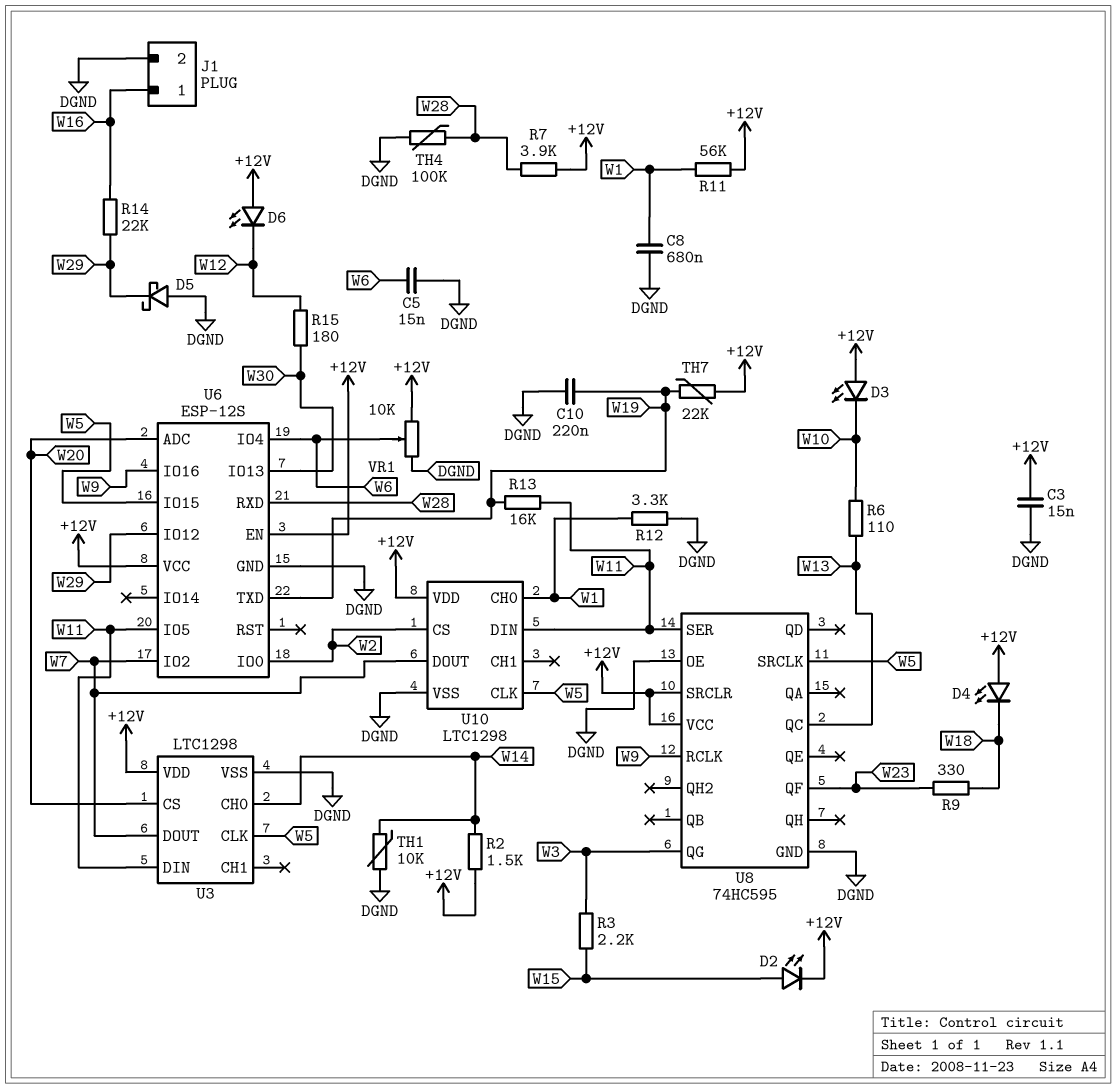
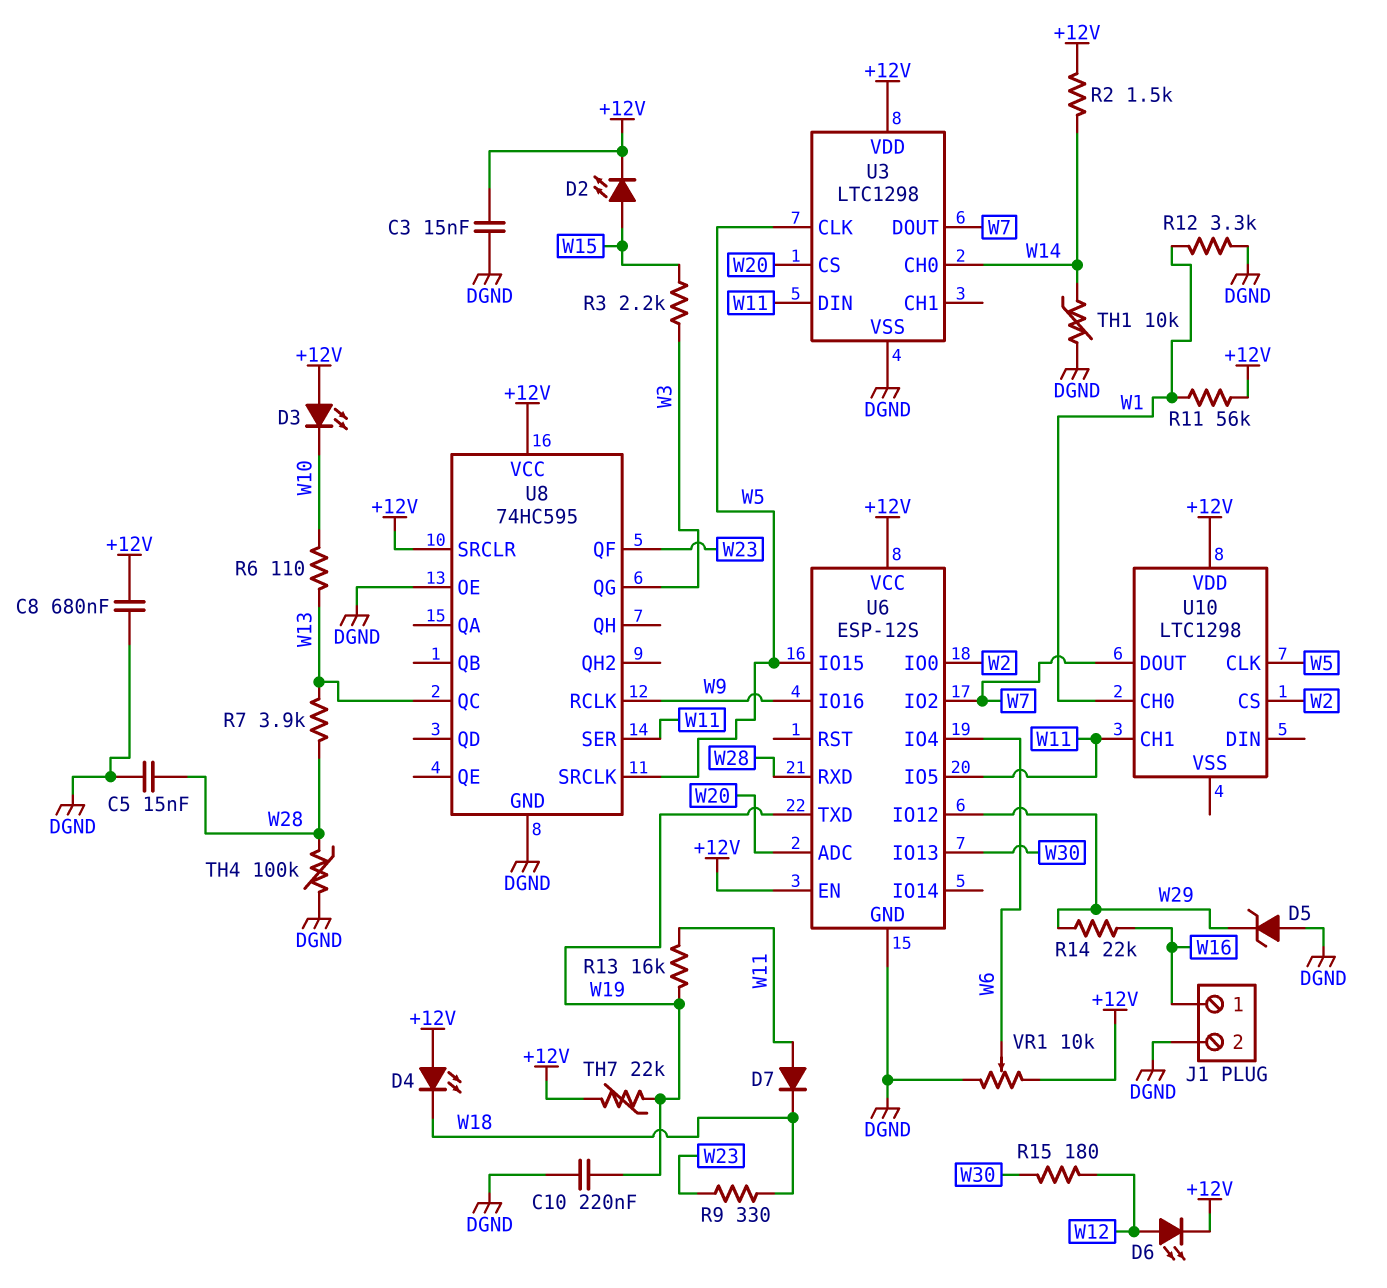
C5: 15nF (DGND, W6) -> 15nF (DGND, W28)
C8: 680nF (DGND, W1) -> 680nF (+12V, DGND)
D5: schottky (A DGND, K W29) -> zener (A DGND, K W29)
D6: LED (A +12V, K W12) -> LED (A W12, K +12V)
D7: none -> diode (A W11, K W18)
R7: 3.9k (+12V, W28) -> 3.9k (W13, W28)
U10 pin CH1: none -> W11
U10 pin DIN: W11 -> none
U10 pin VSS: DGND -> none

